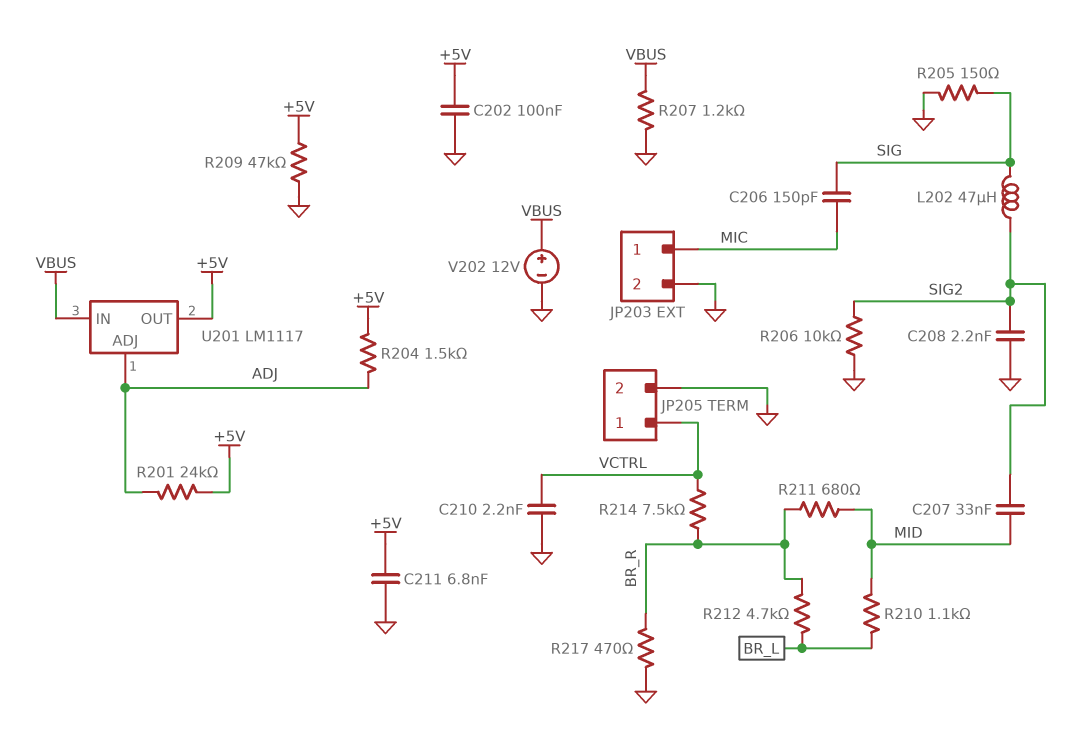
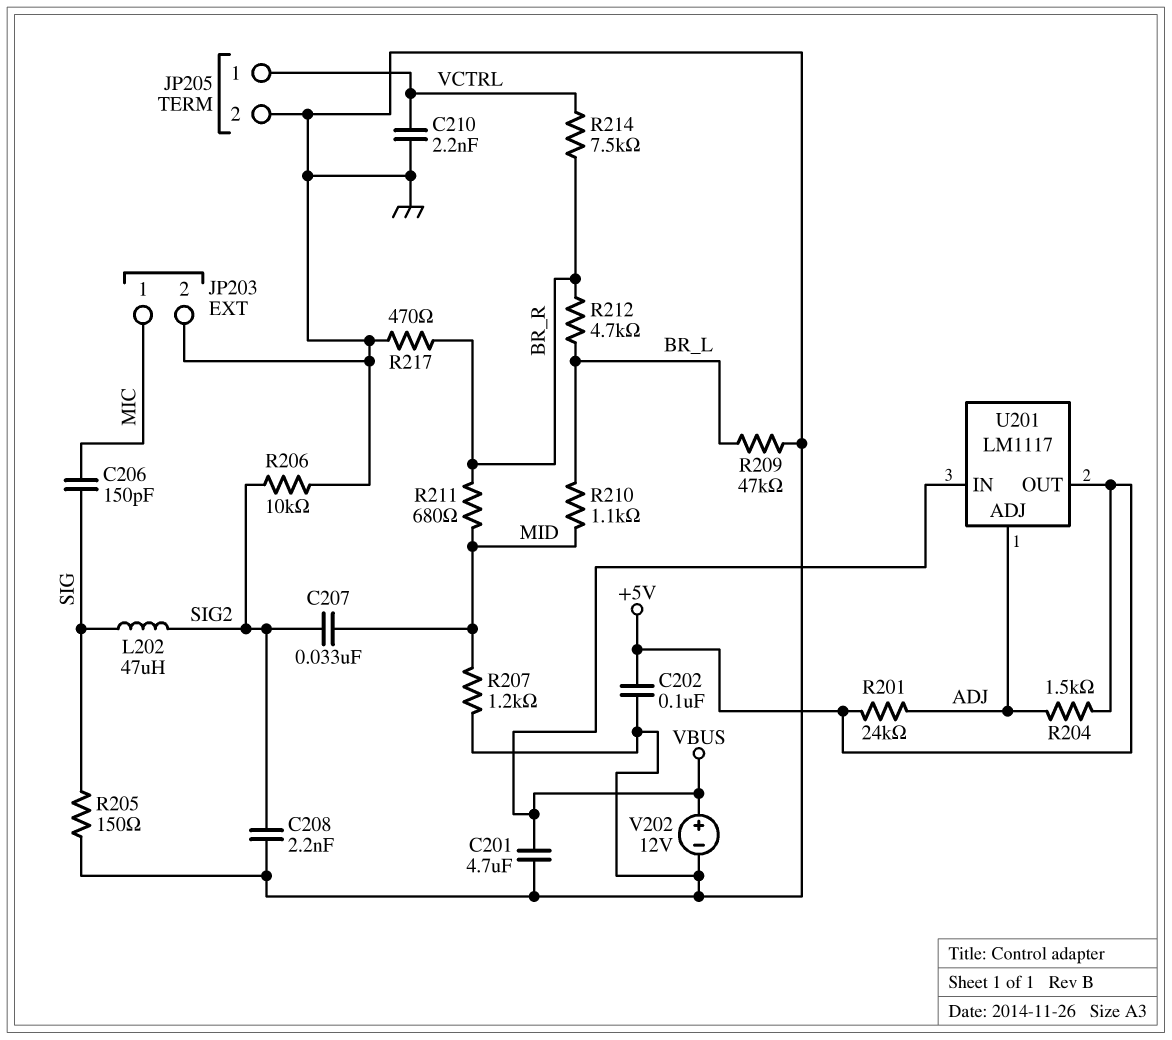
C201: none -> 4.7uF (GND, VBUS)
C211: 6.8nF (+5V, GND) -> none
R207: 1.2k (GND, VBUS) -> 1.2k (GND, MID)
R209: 47k (+5V, GND) -> 47k (BR_L, GND)

